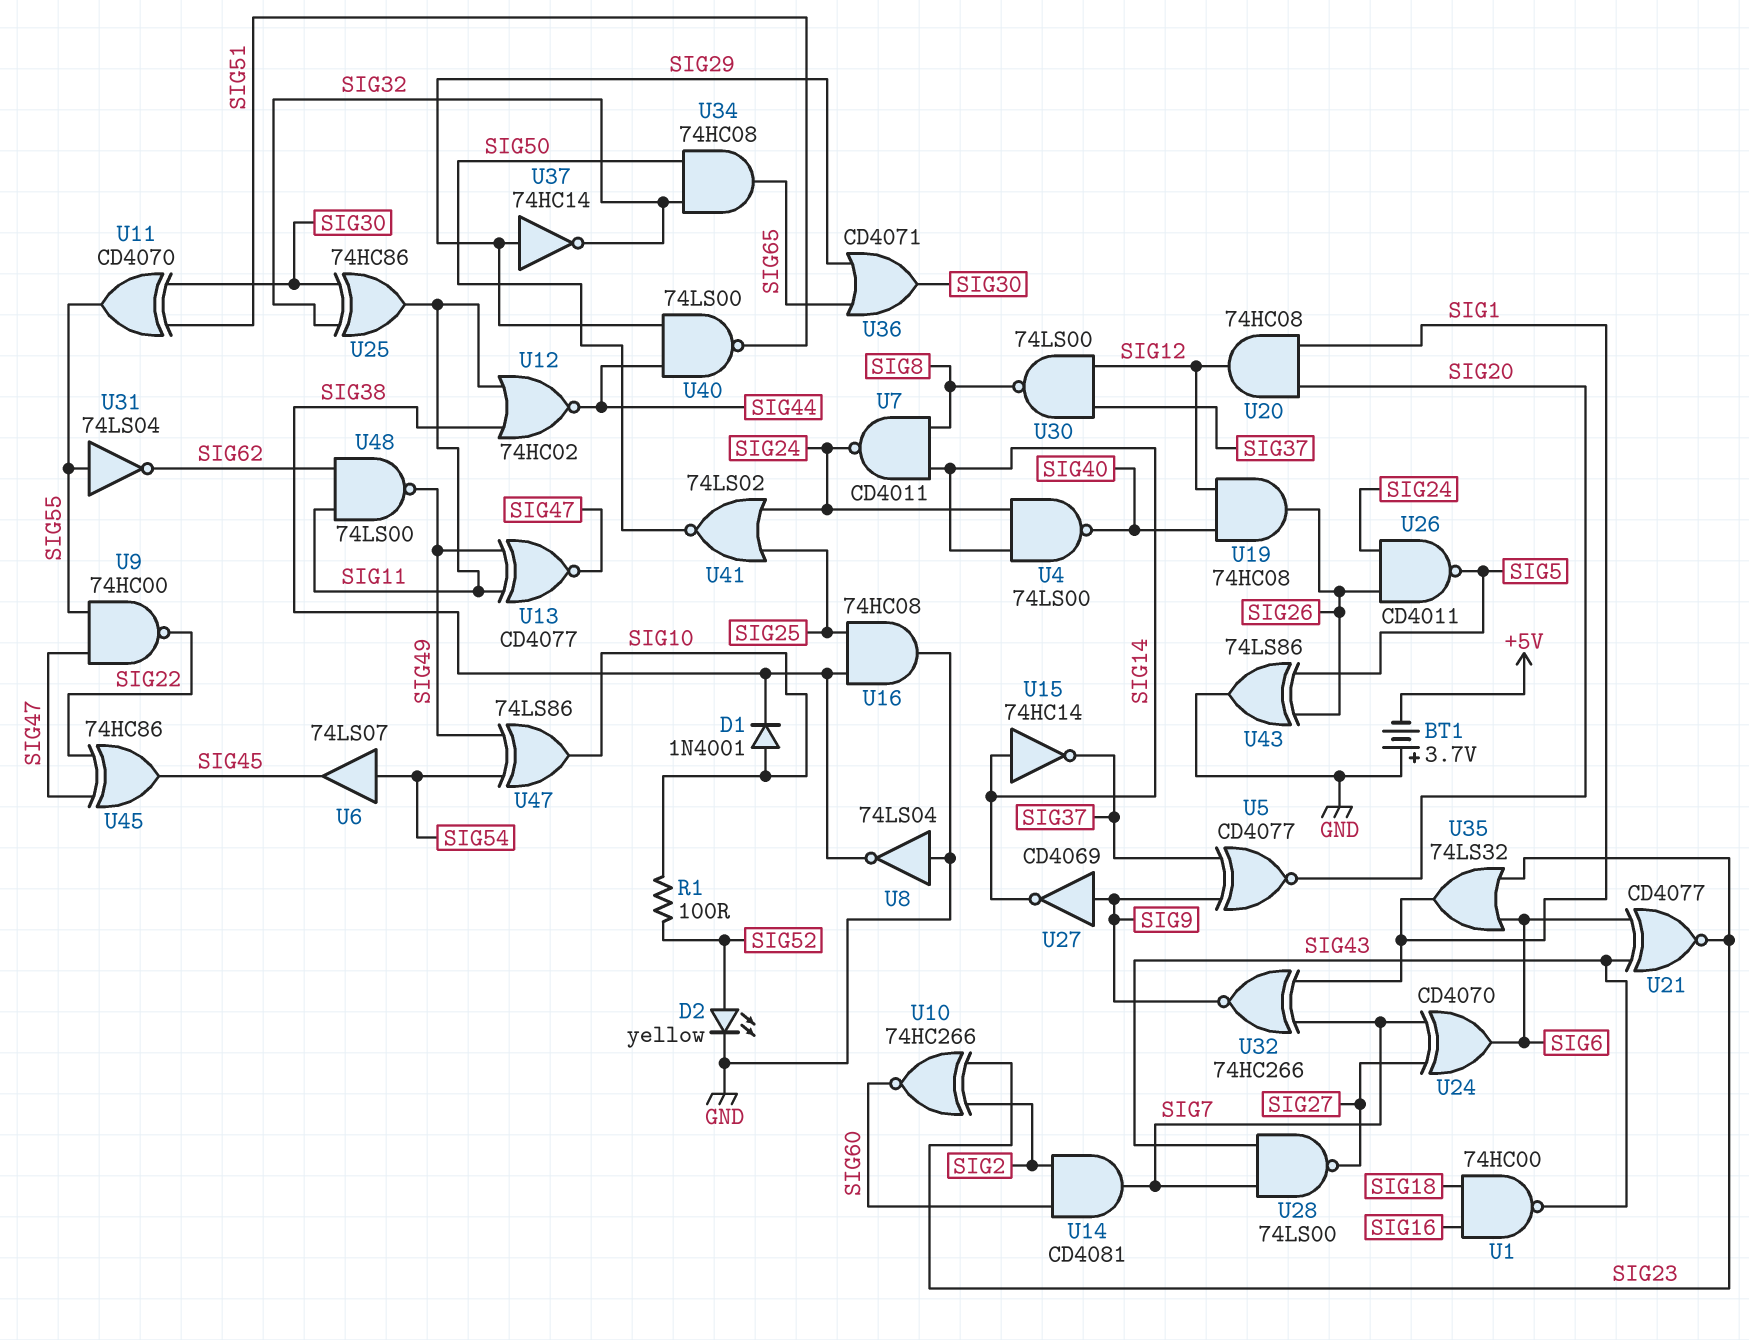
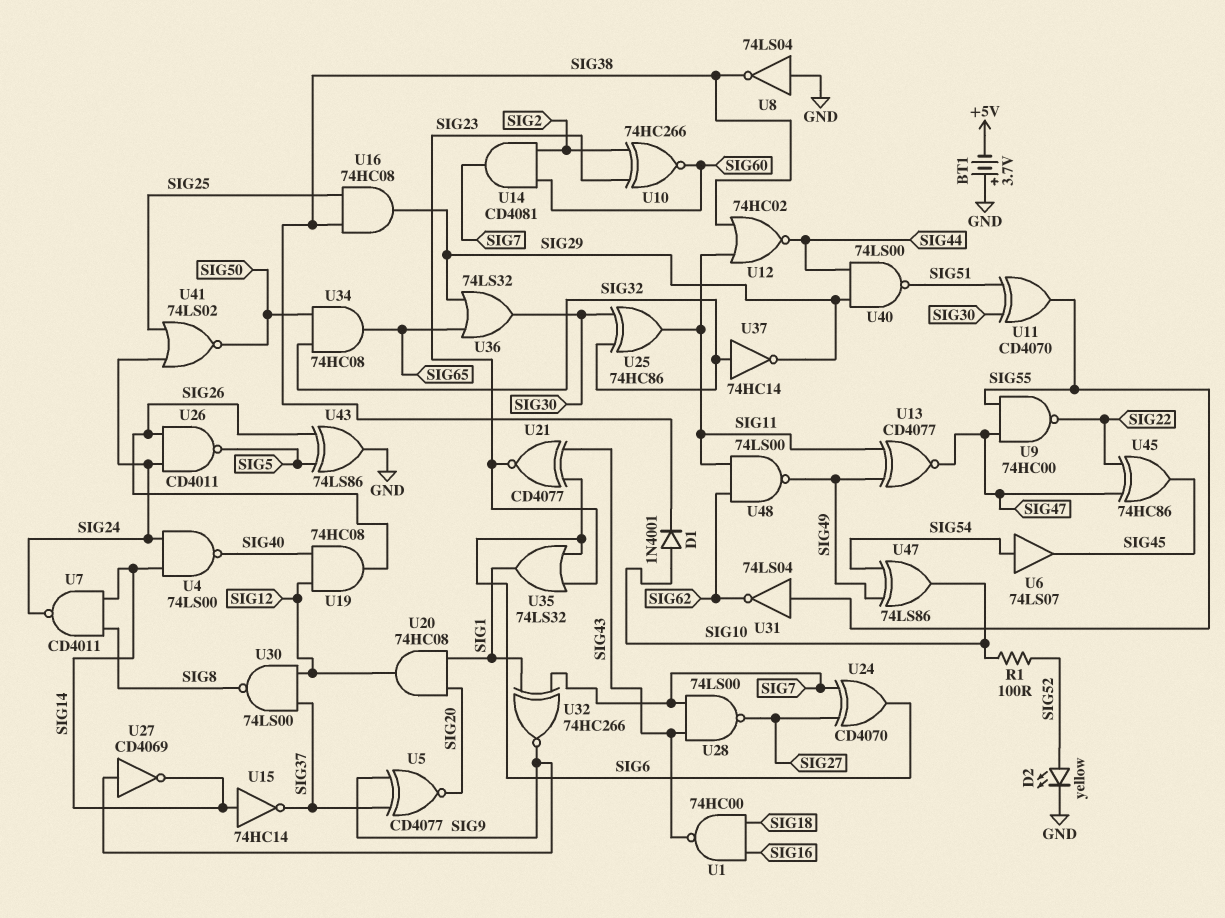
U16: AND 74HC08 (in SIG25, in SIG38, out GND) -> AND 74HC08 (in SIG25, in SIG38, out SIG29)
U36: OR CD4071 (in SIG29, in SIG65, out SIG30) -> OR 74LS32 (in SIG29, in SIG65, out SIG30)
U37: NOT 74HC14 (in SIG29, out SIG32) -> NOT 74HC14 (in SIG32, out SIG29)

